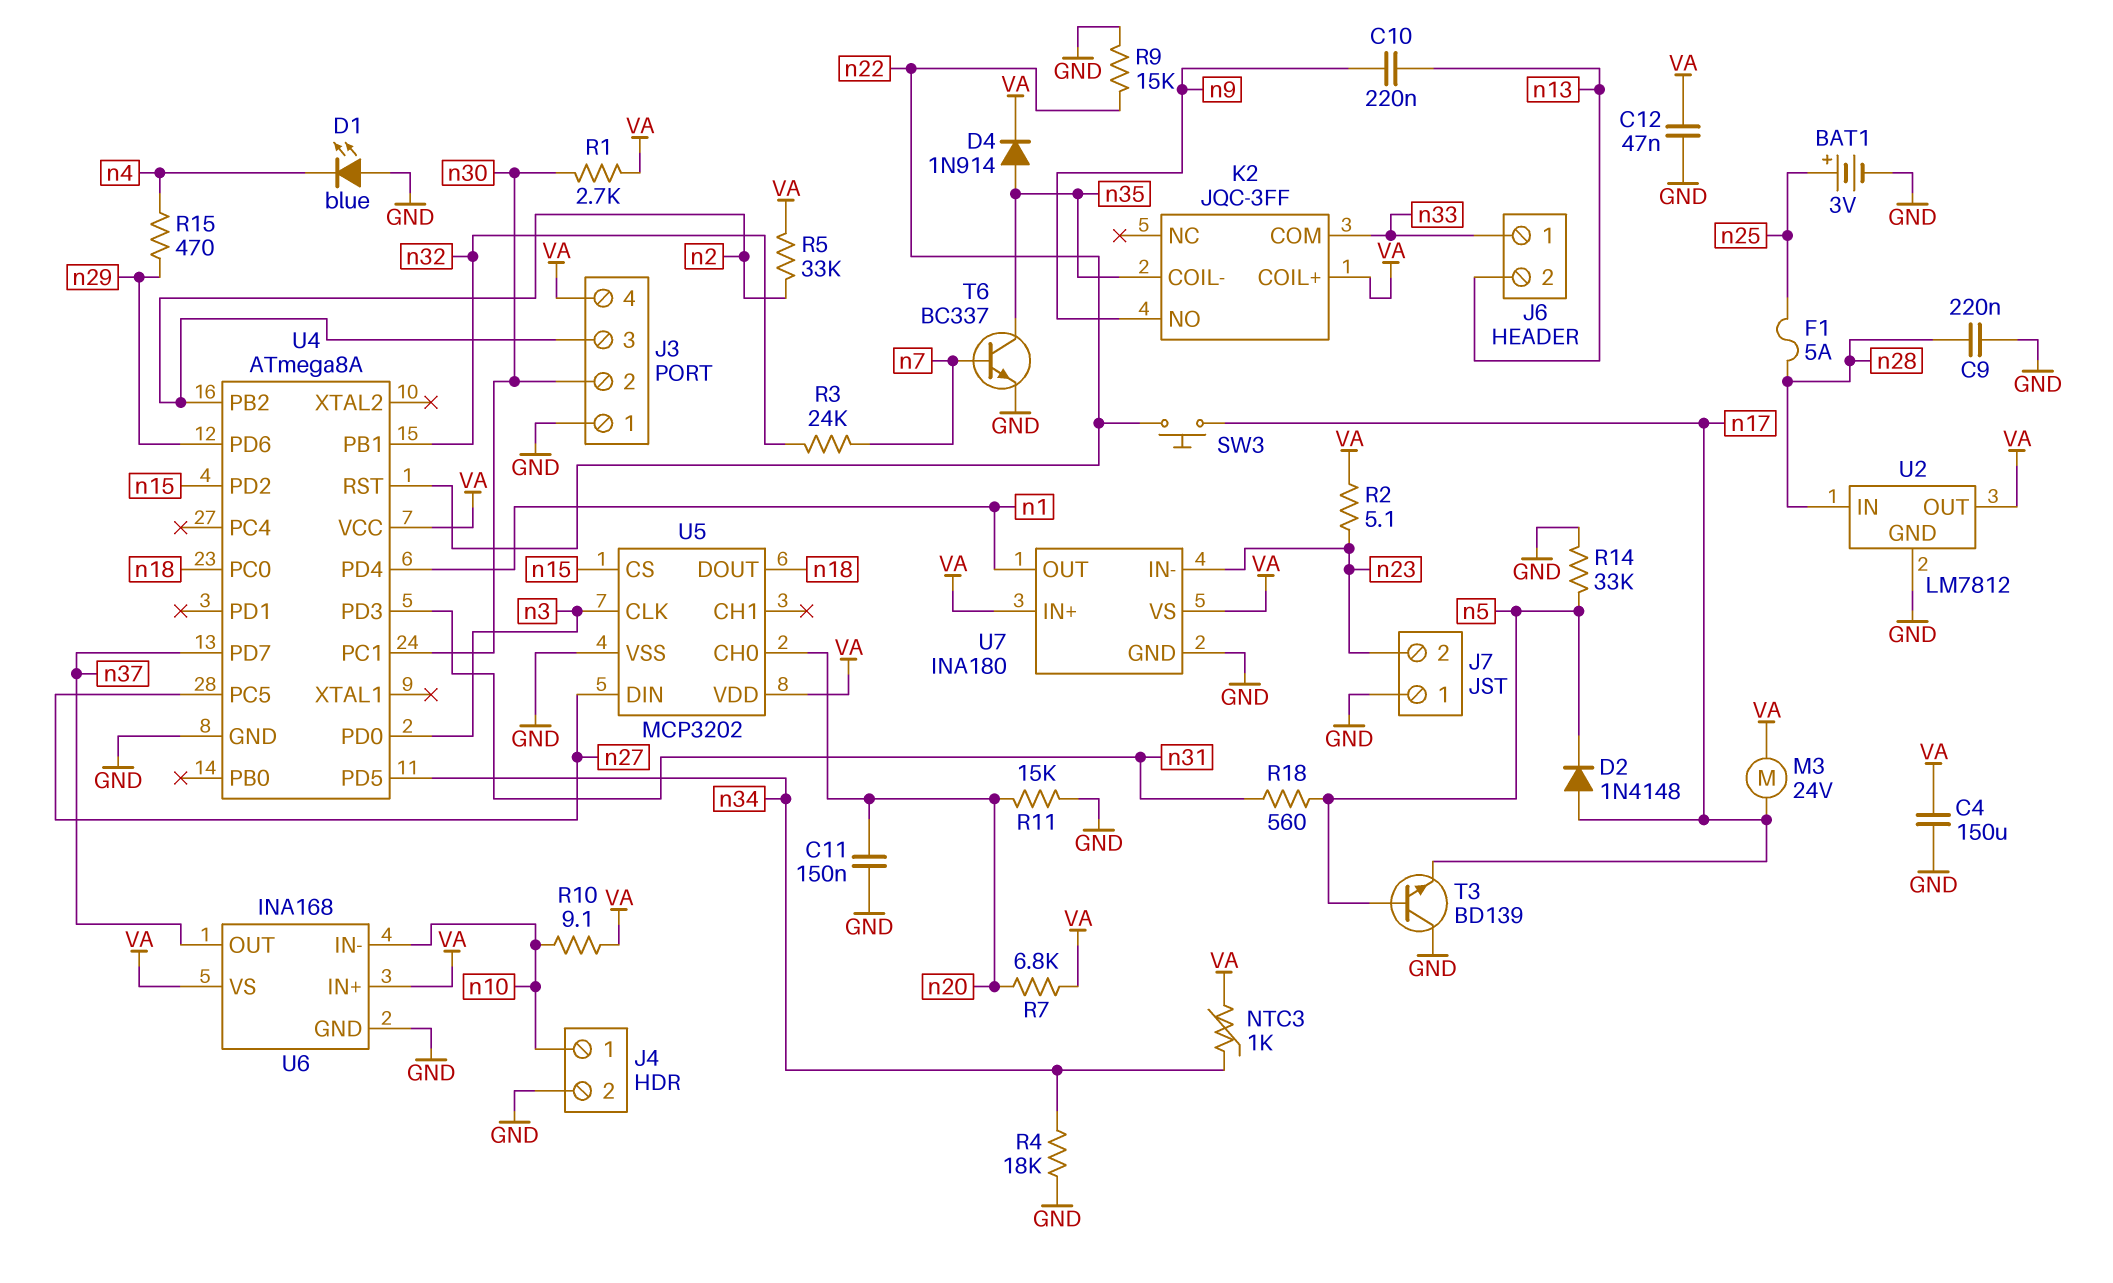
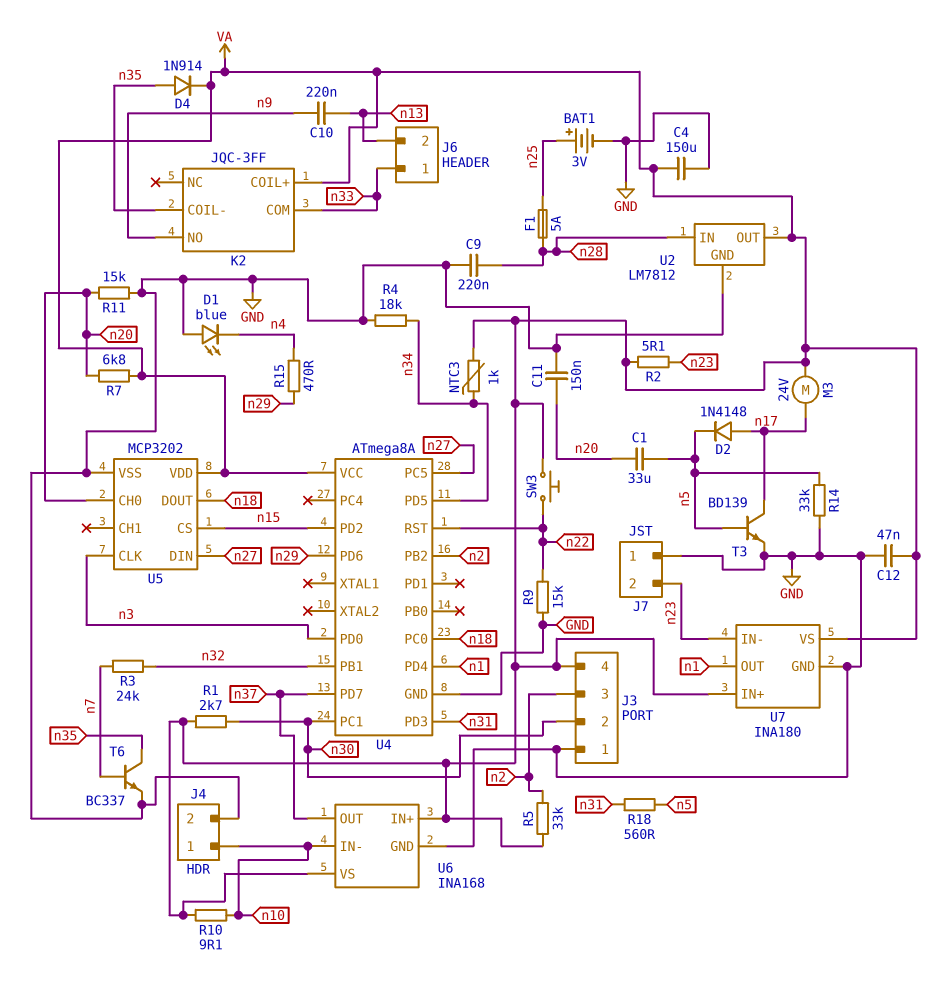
C1: none -> 33uF (n5, n20)
SW3: button (n17, n22) -> button (VA, n22)
T3: NPN BD139 (B n5, C GND, E n17) -> NPN BD139 (B n5, C n17, E GND)

